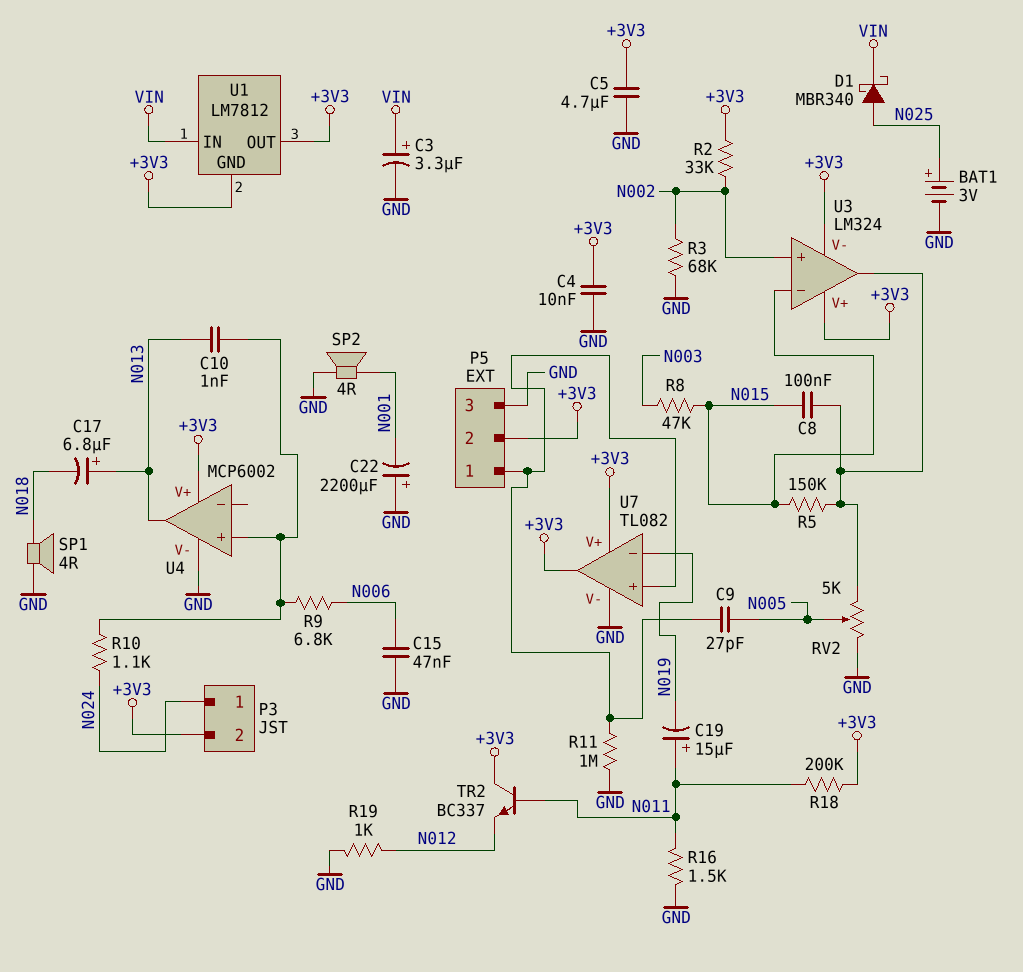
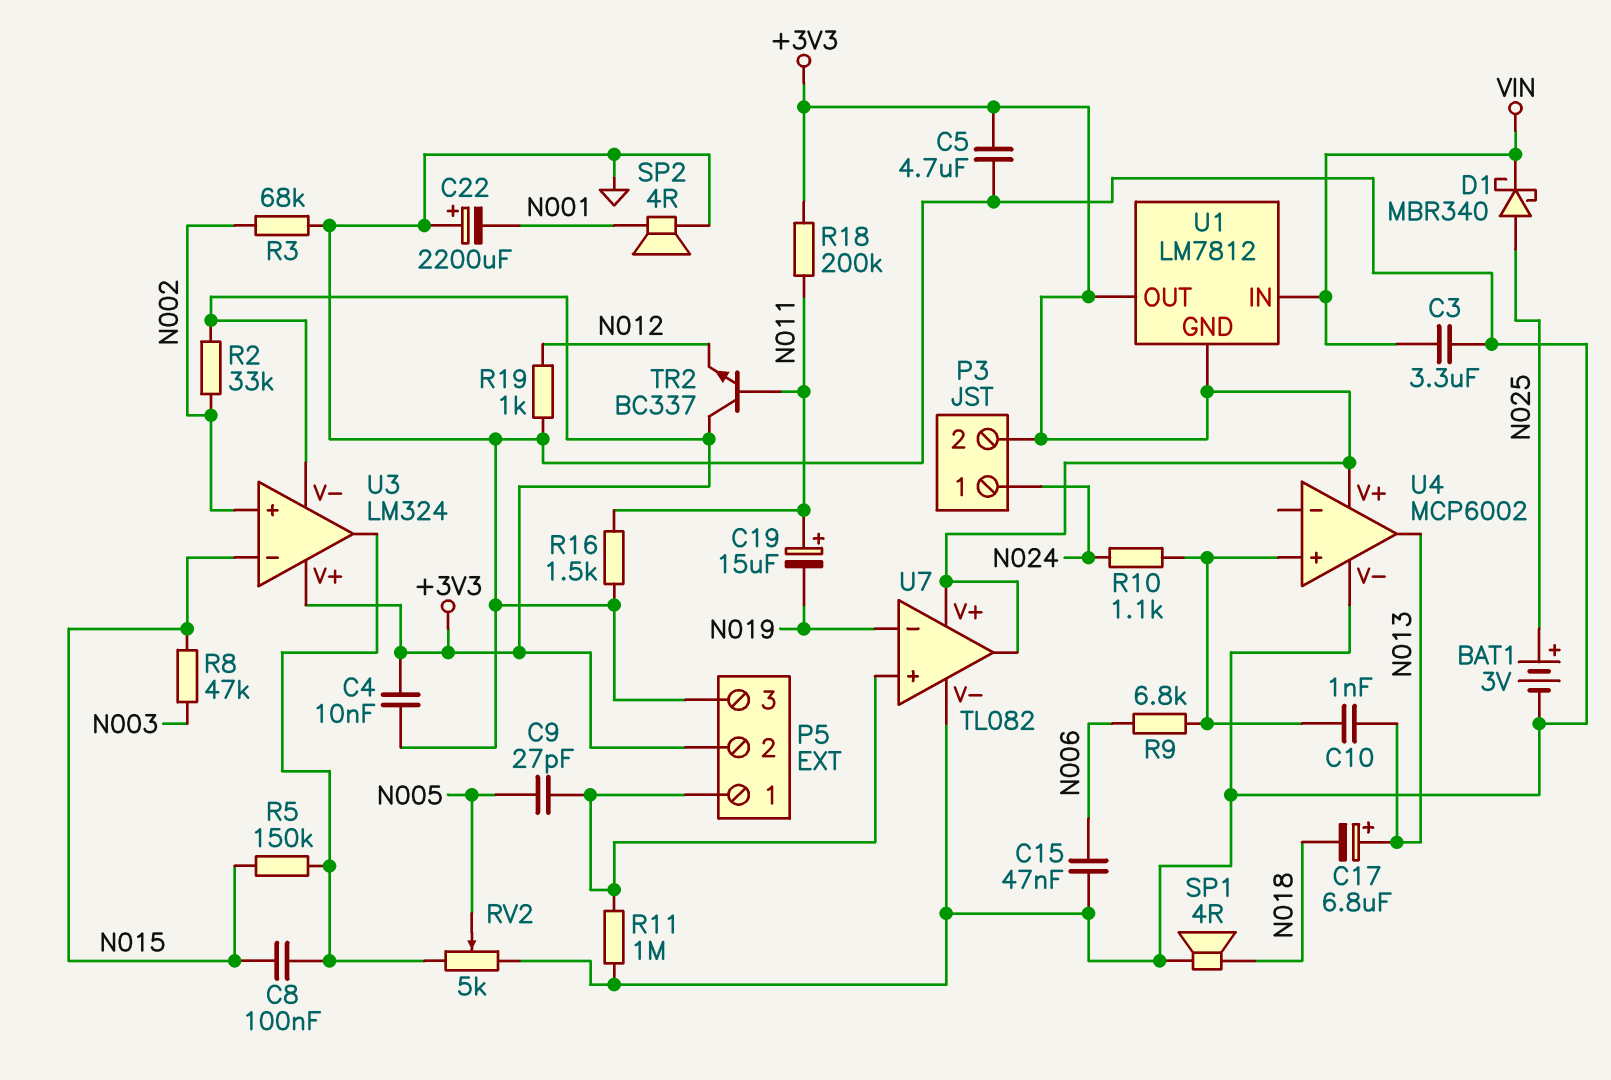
C3: 3.3uF (plus VIN, minus GND) -> 3.3uF (GND, VIN)

